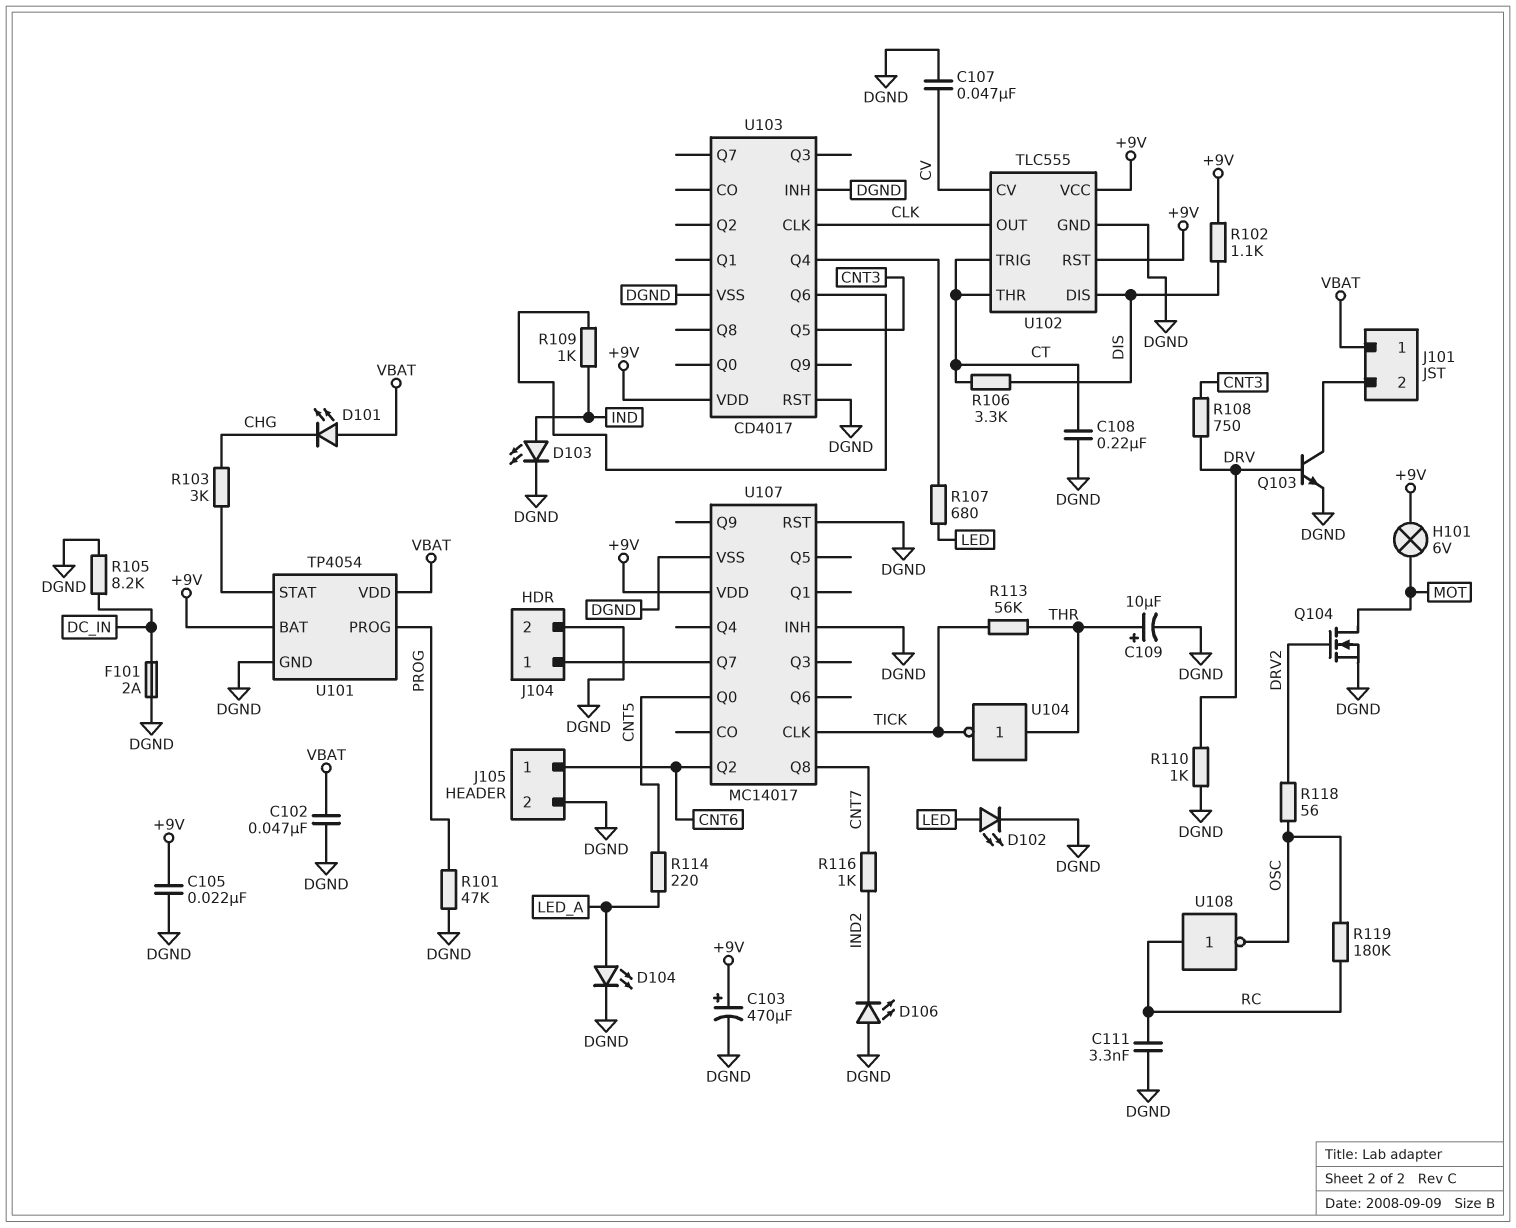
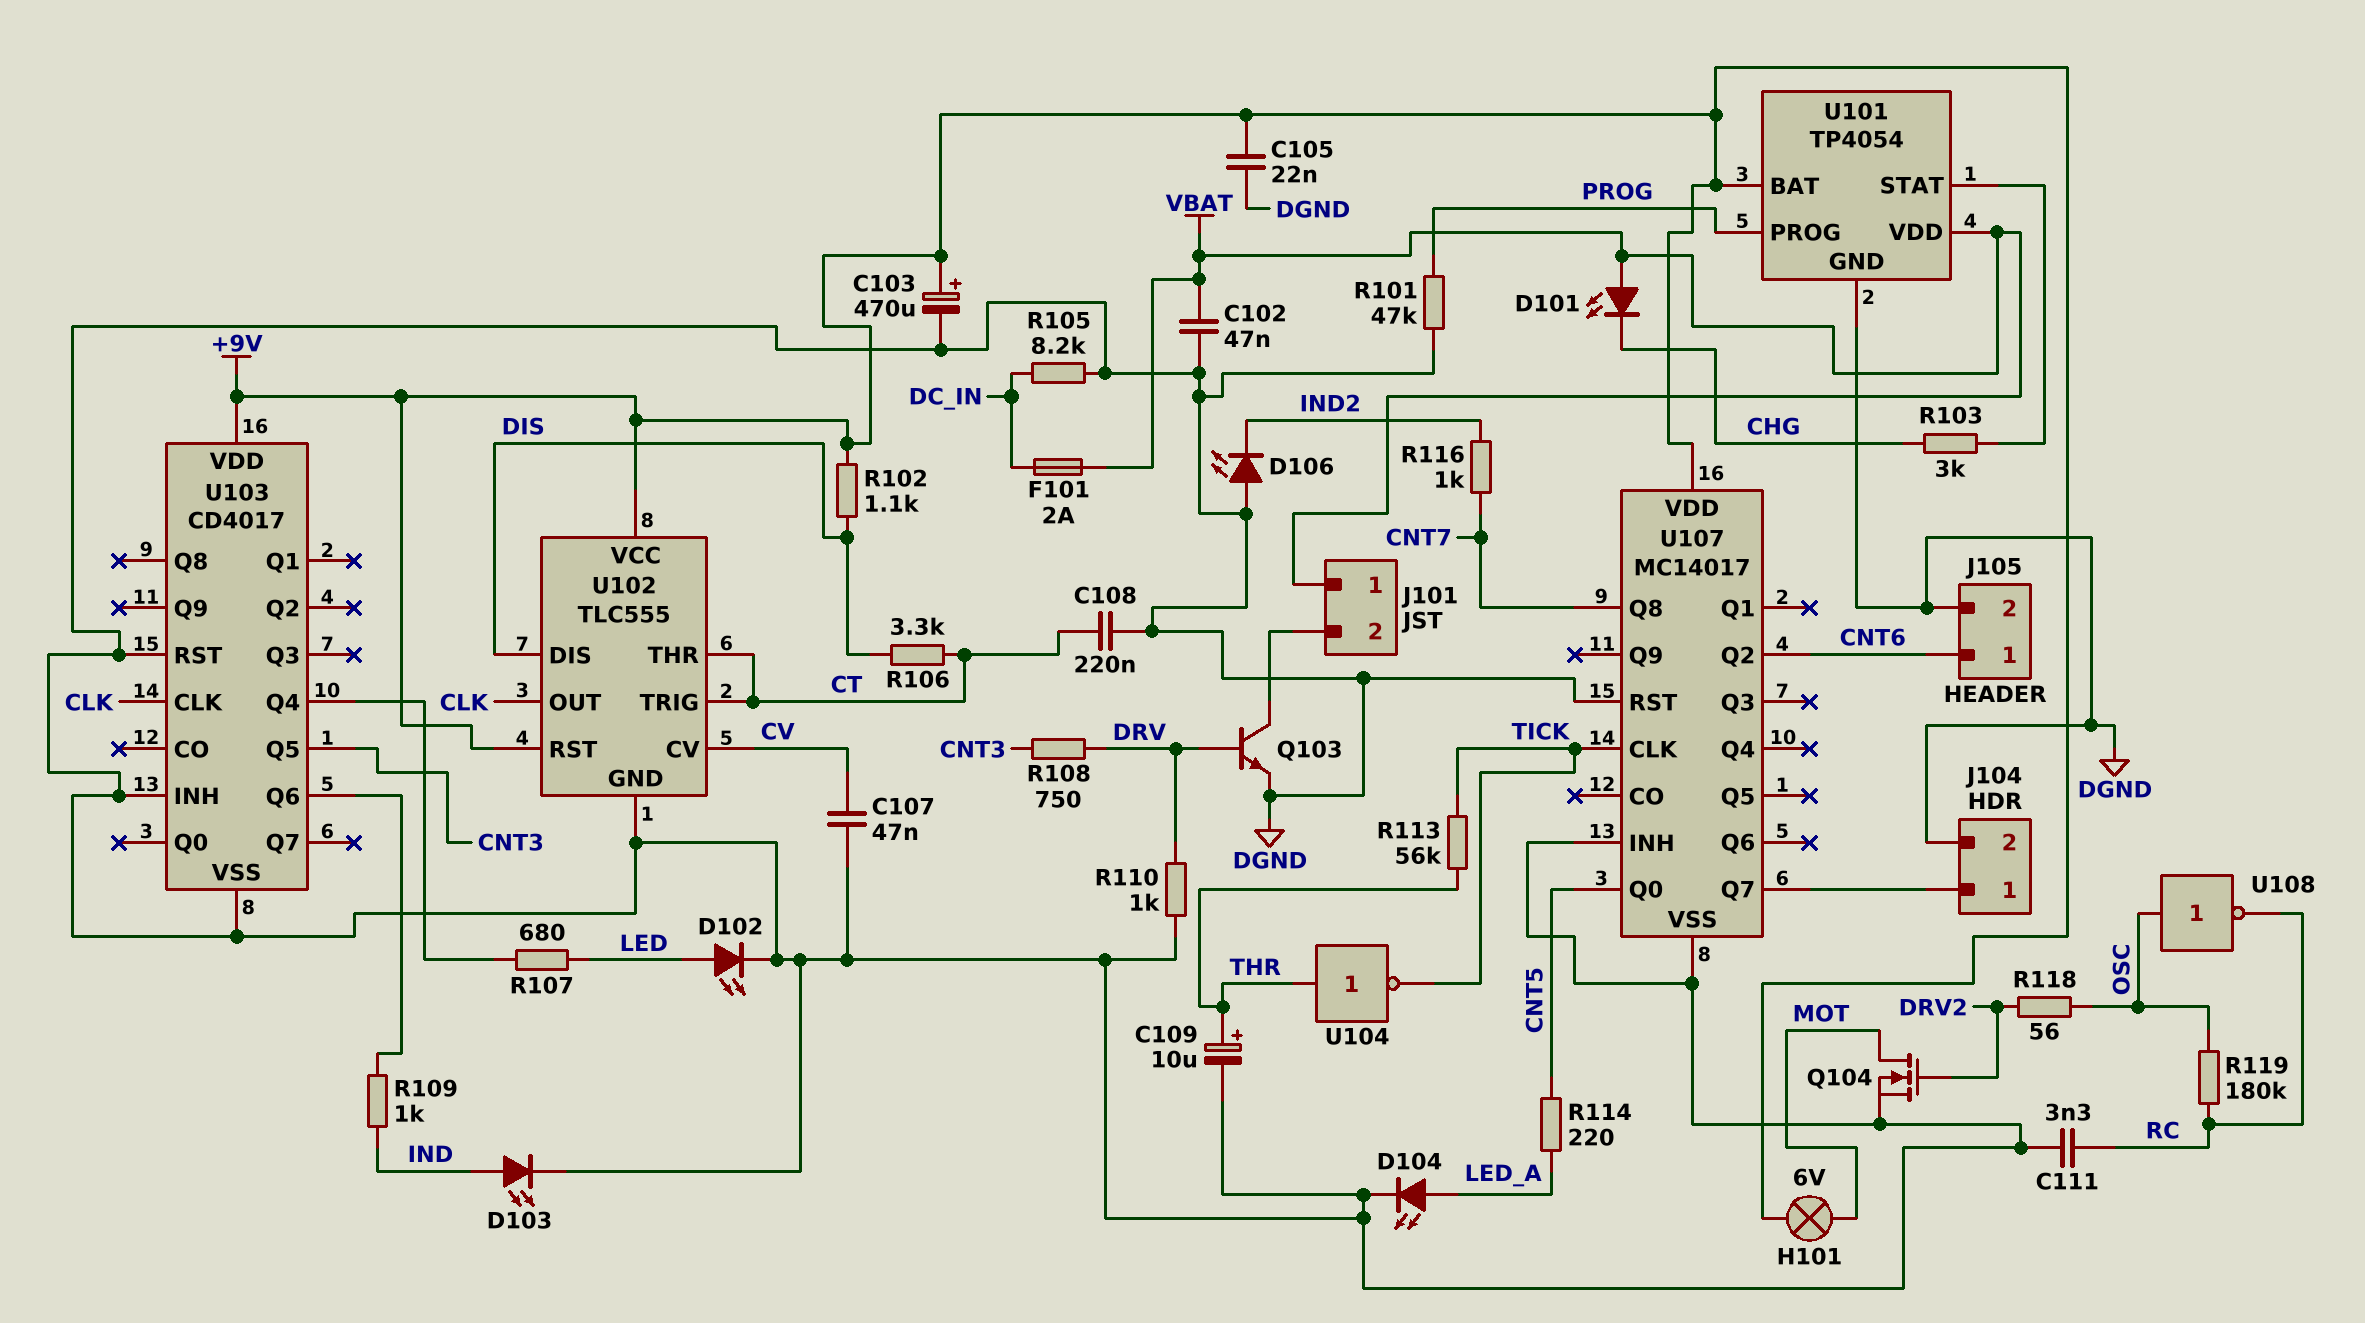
F101: 2A (DC_IN, DGND) -> 2A (DC_IN, VBAT)
U108: NOT (in RC, out OSC) -> NOT (in OSC, out RC)

